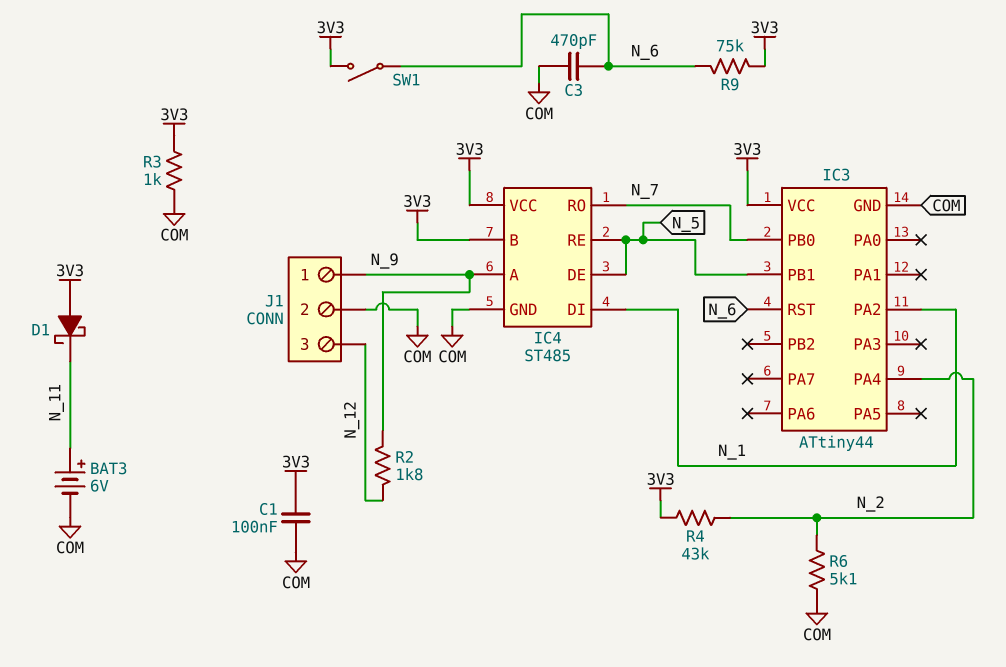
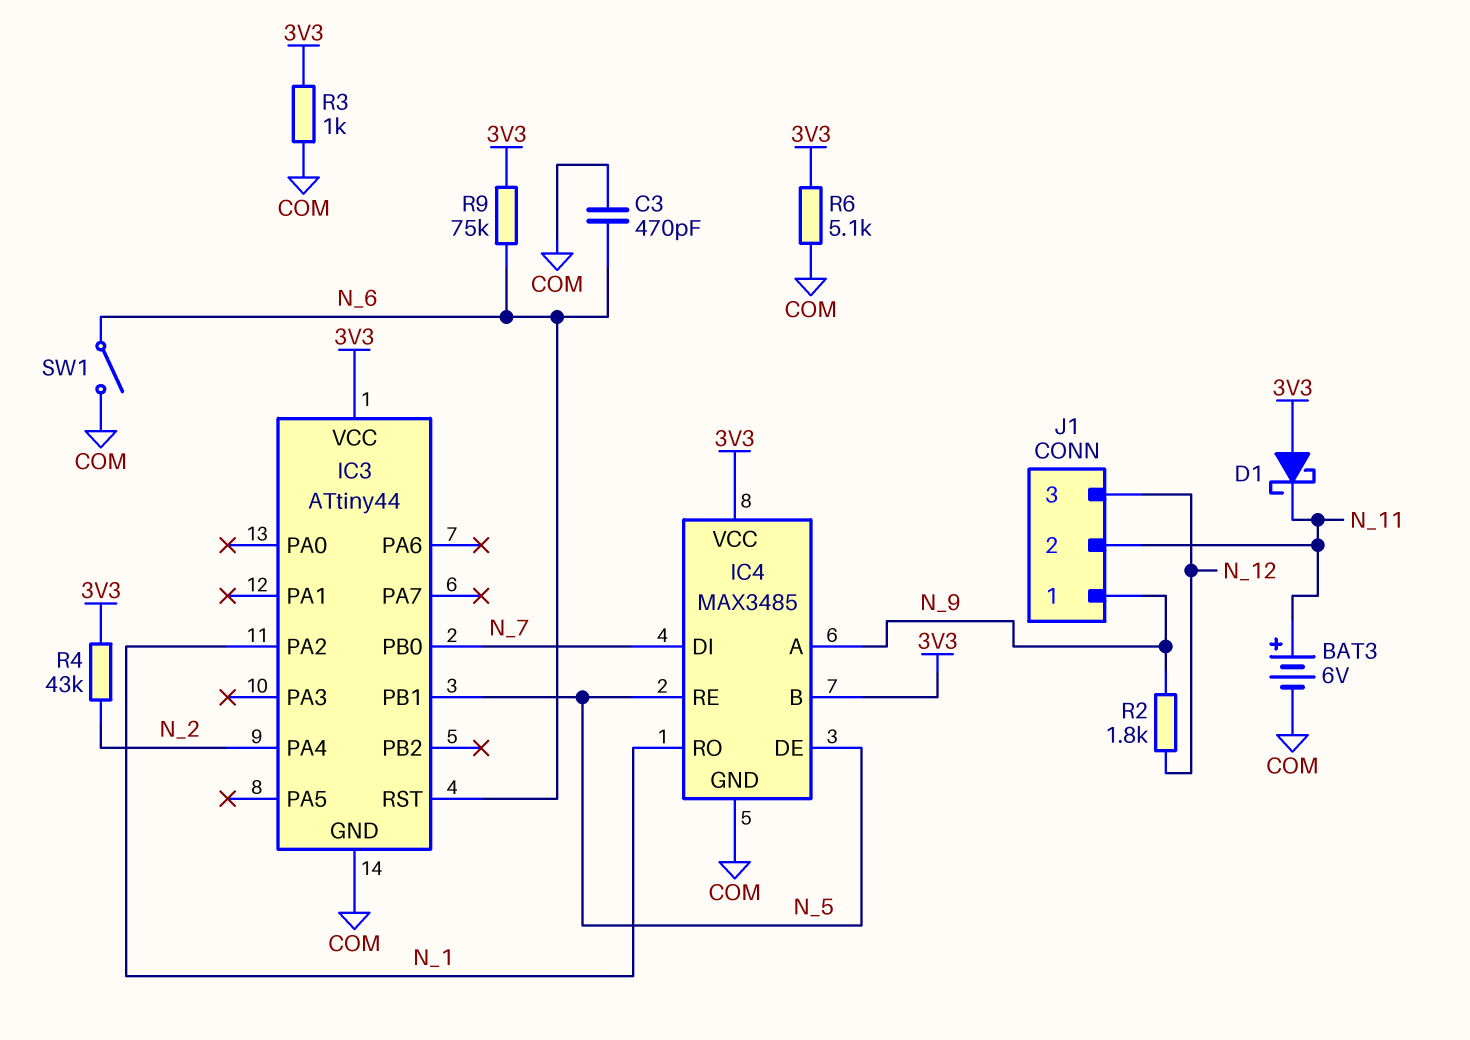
C1: 100nF (3V3, COM) -> none
IC4: ST485 -> MAX3485
IC4 pin DI: N_1 -> N_7
IC4 pin RO: N_7 -> N_1
J1 pin 2: COM -> N_11
R6: 5.1k (COM, N_2) -> 5.1k (3V3, COM)
SW1: switch (3V3, N_6) -> switch (COM, N_6)

